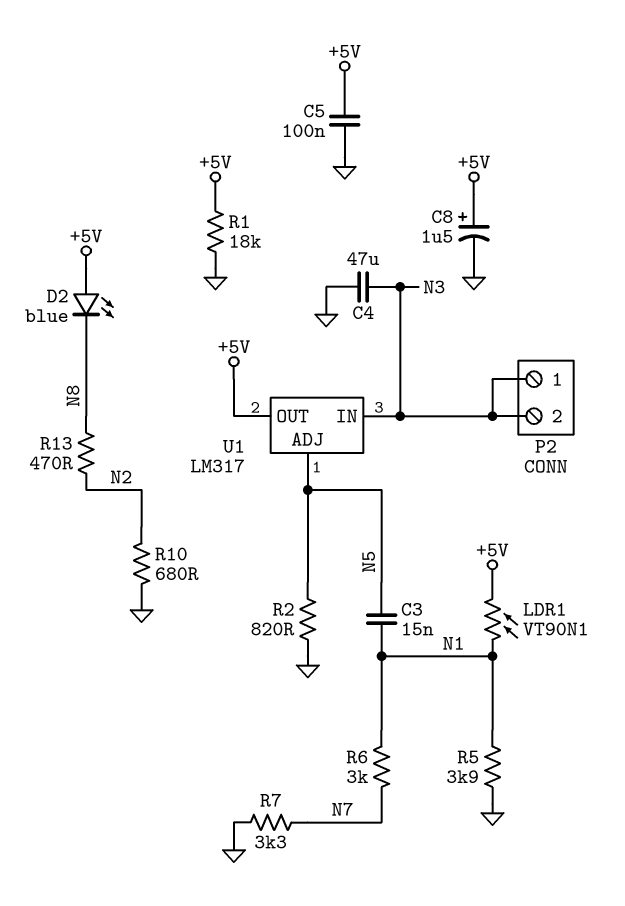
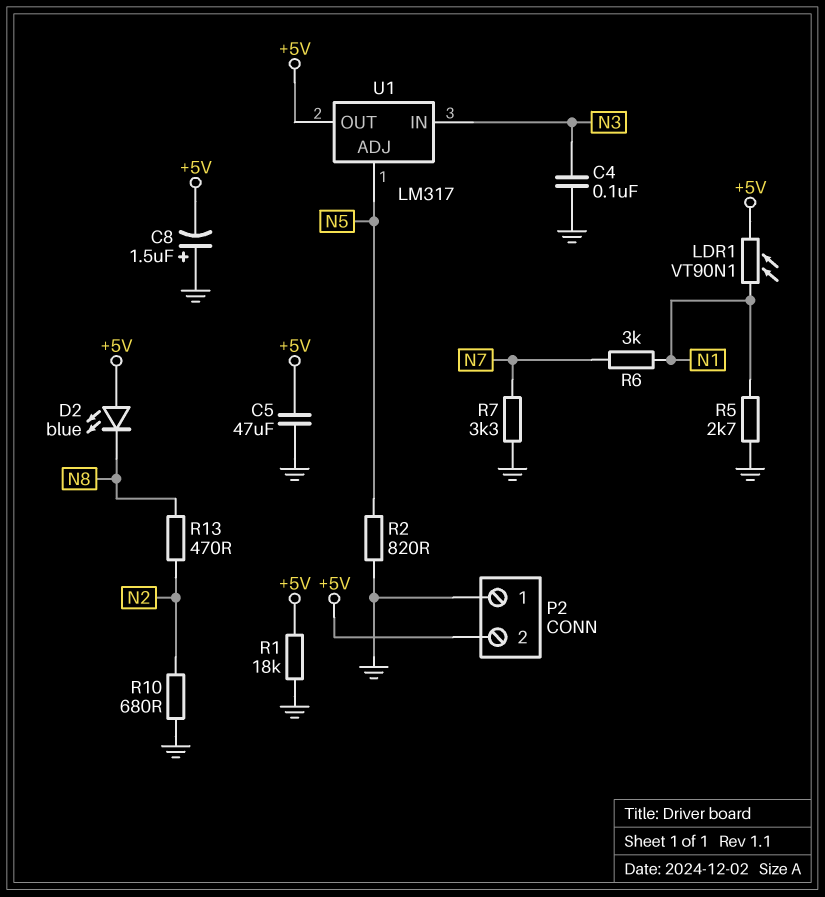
C3: 15nF (N1, N5) -> none
C4: 47uF (GND, N3) -> 100nF (GND, N3)
C5: 100nF (+5V, GND) -> 47uF (+5V, GND)
C8: 1.5uF (plus +5V, minus GND) -> 1.5uF (plus GND, minus +5V)
P2 pin 1: N3 -> GND
P2 pin 2: N3 -> +5V
R5: 3.9k (GND, N1) -> 2.7k (GND, N1)

